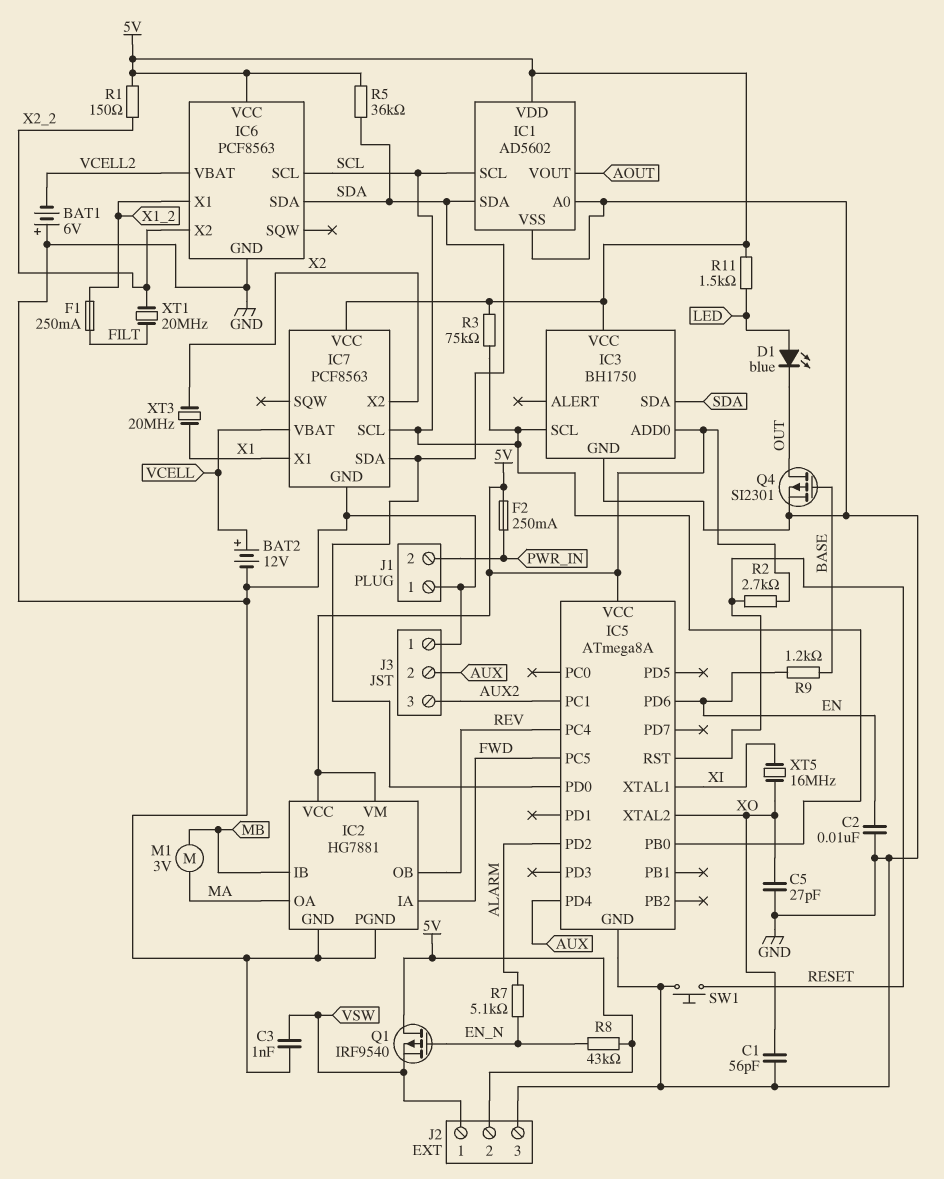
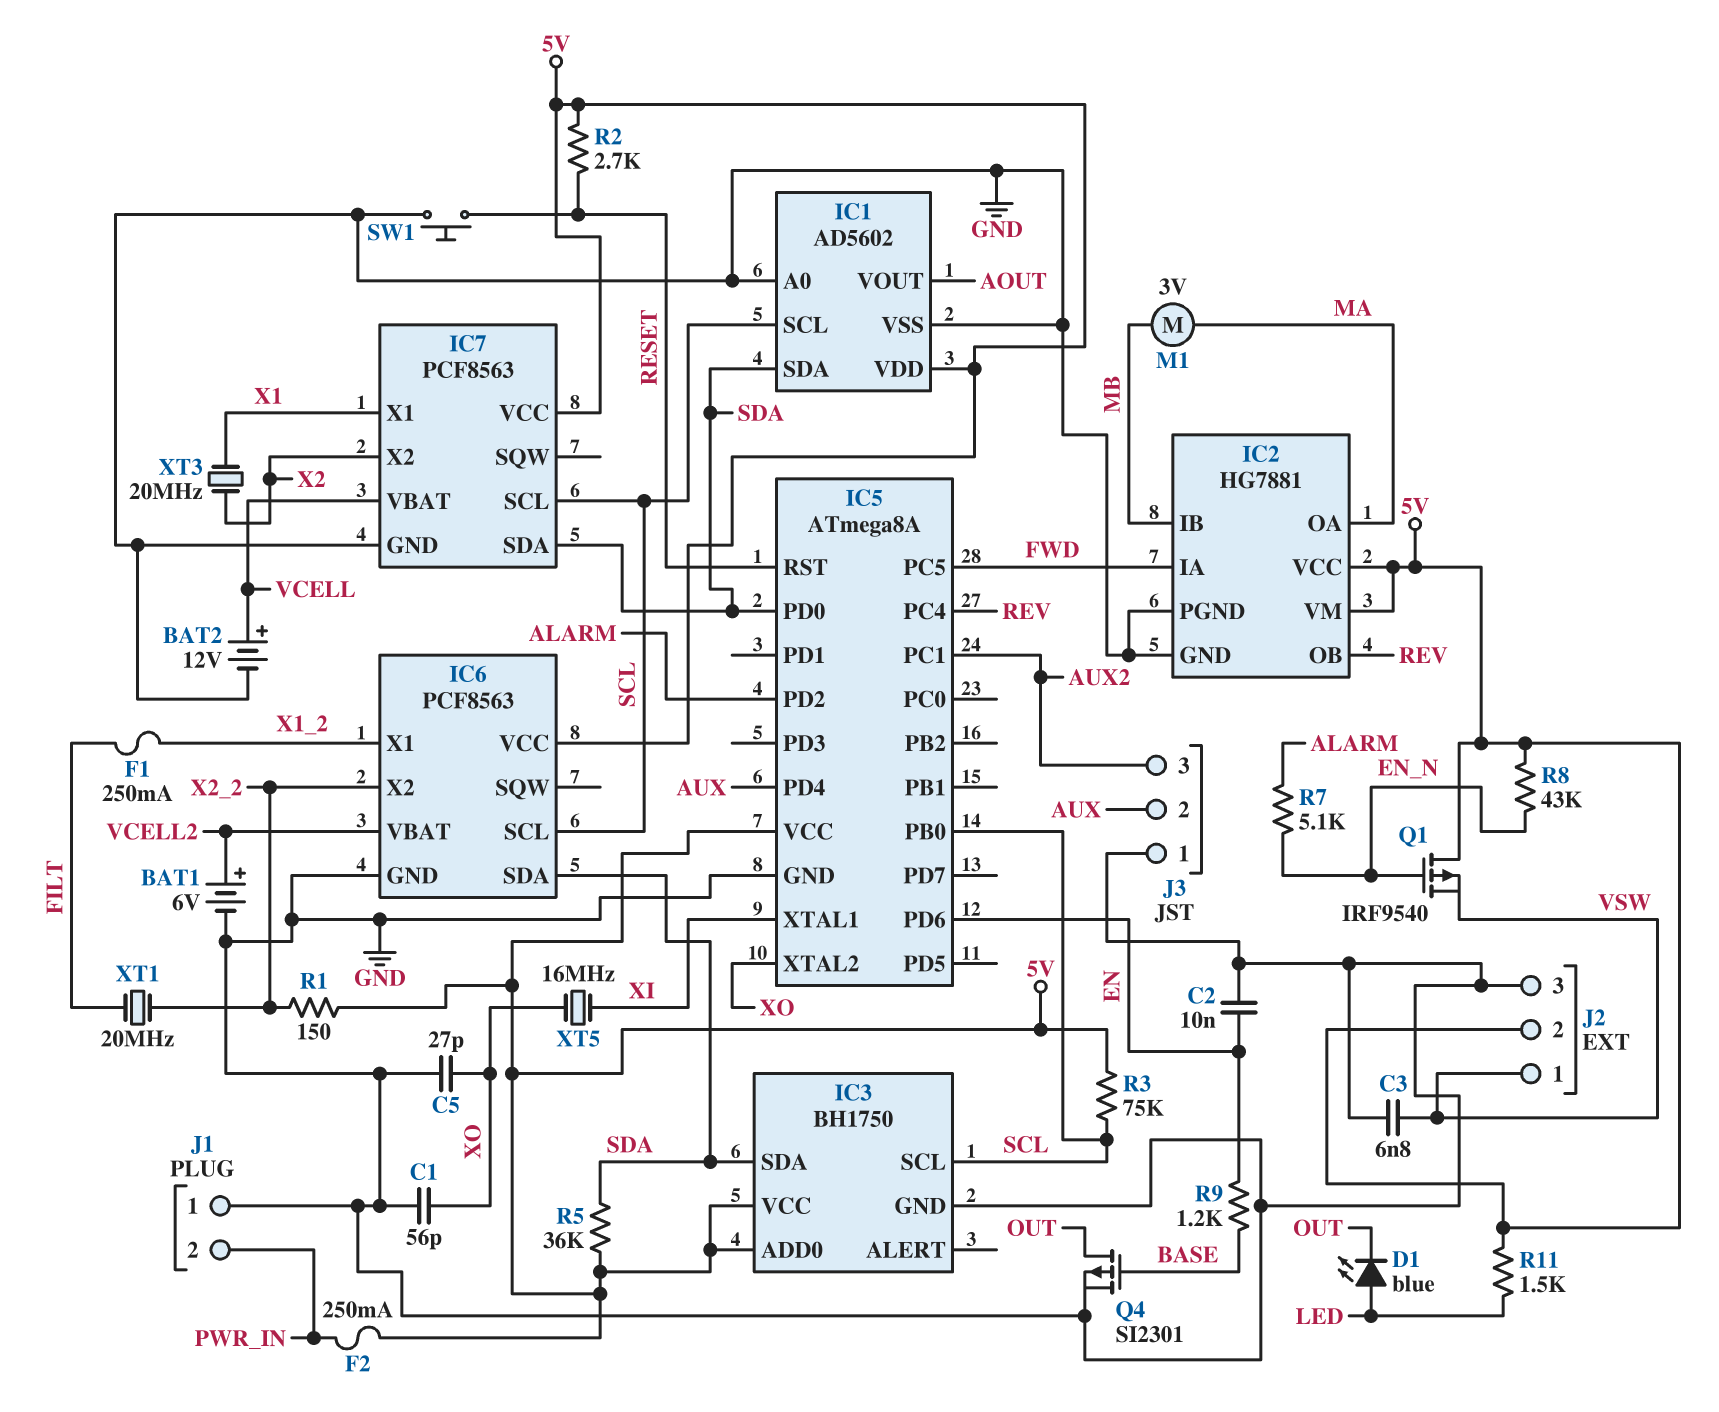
BAT1: 6V (plus GND, minus VCELL2) -> 6V (plus VCELL2, minus GND)
C3: 1nF (GND, VSW) -> 6.8nF (GND, VSW)

